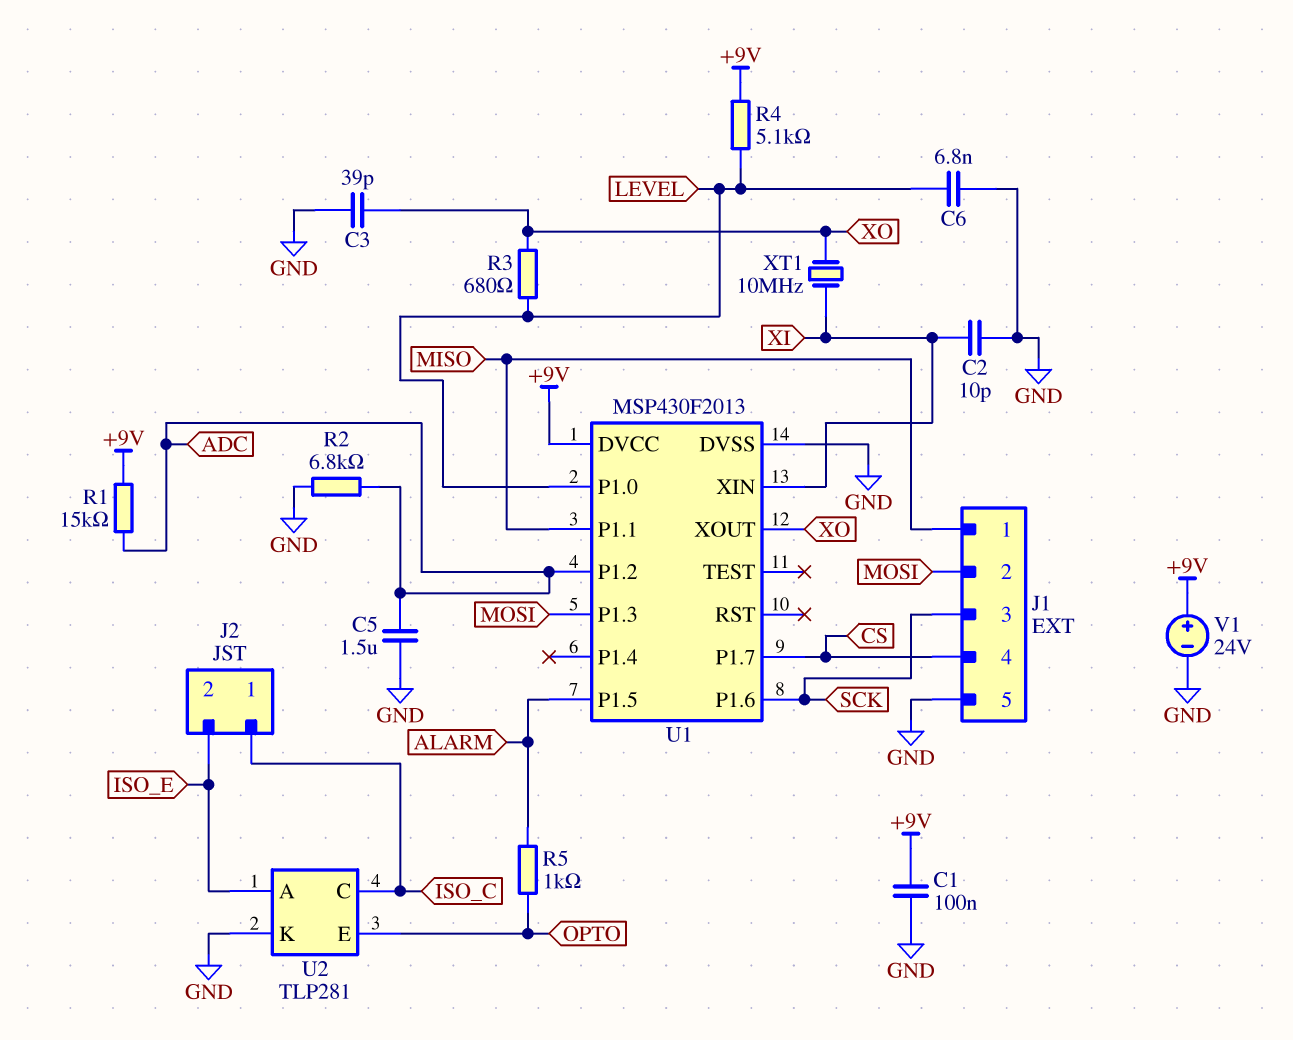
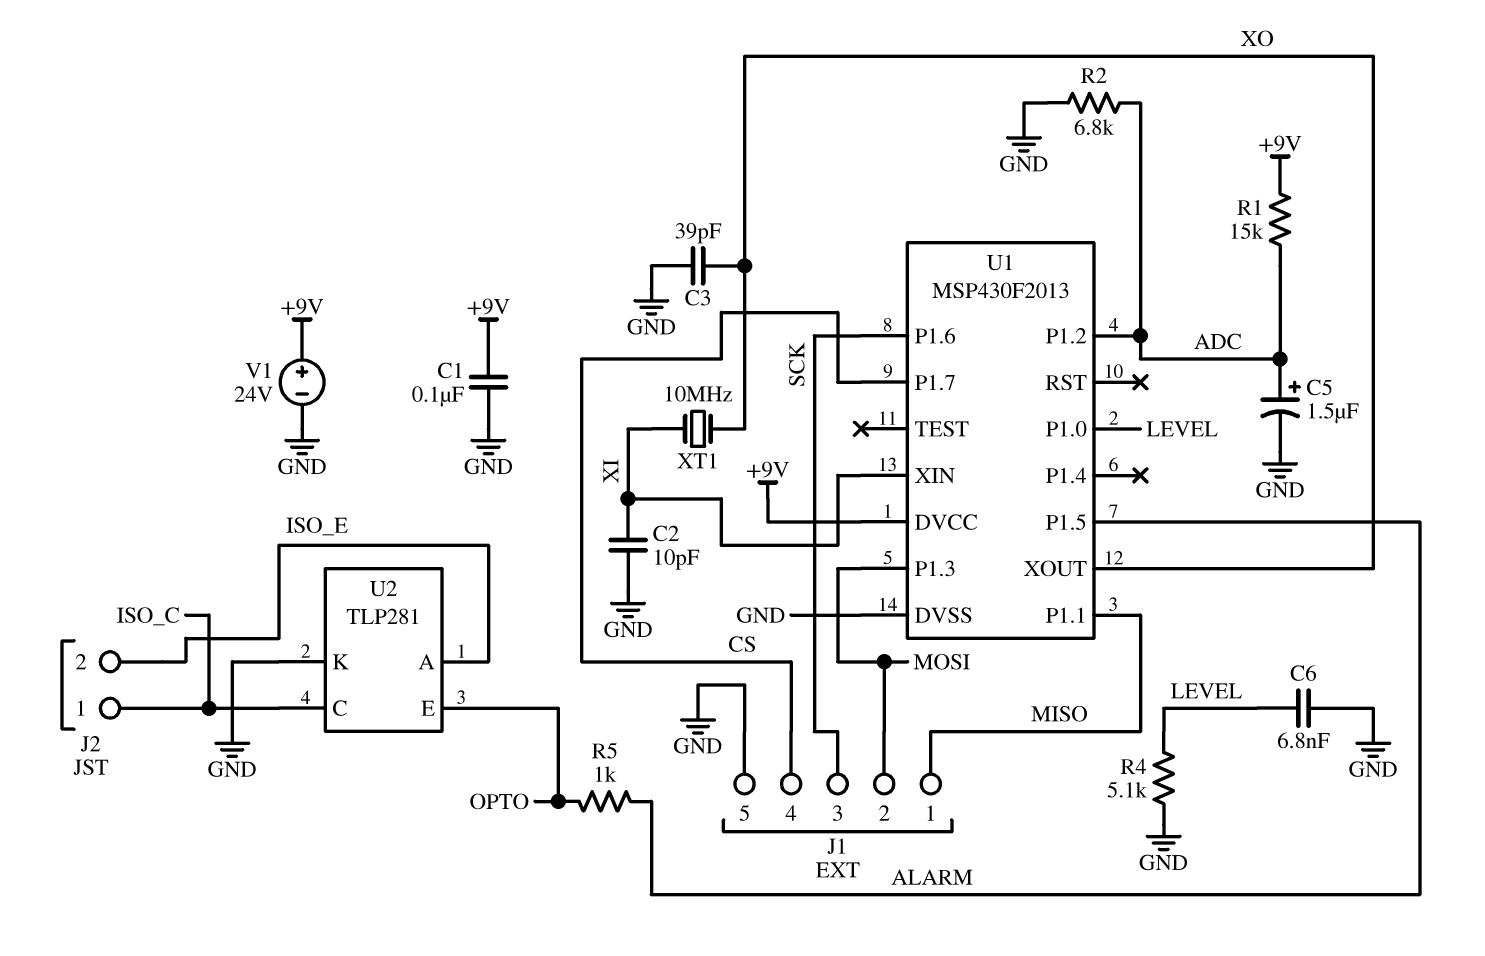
C5: 1.5uF (ADC, GND) -> 1.5uF (plus ADC, minus GND)
R3: 680 (LEVEL, XO) -> none
R4: 5.1k (+9V, LEVEL) -> 5.1k (GND, LEVEL)

